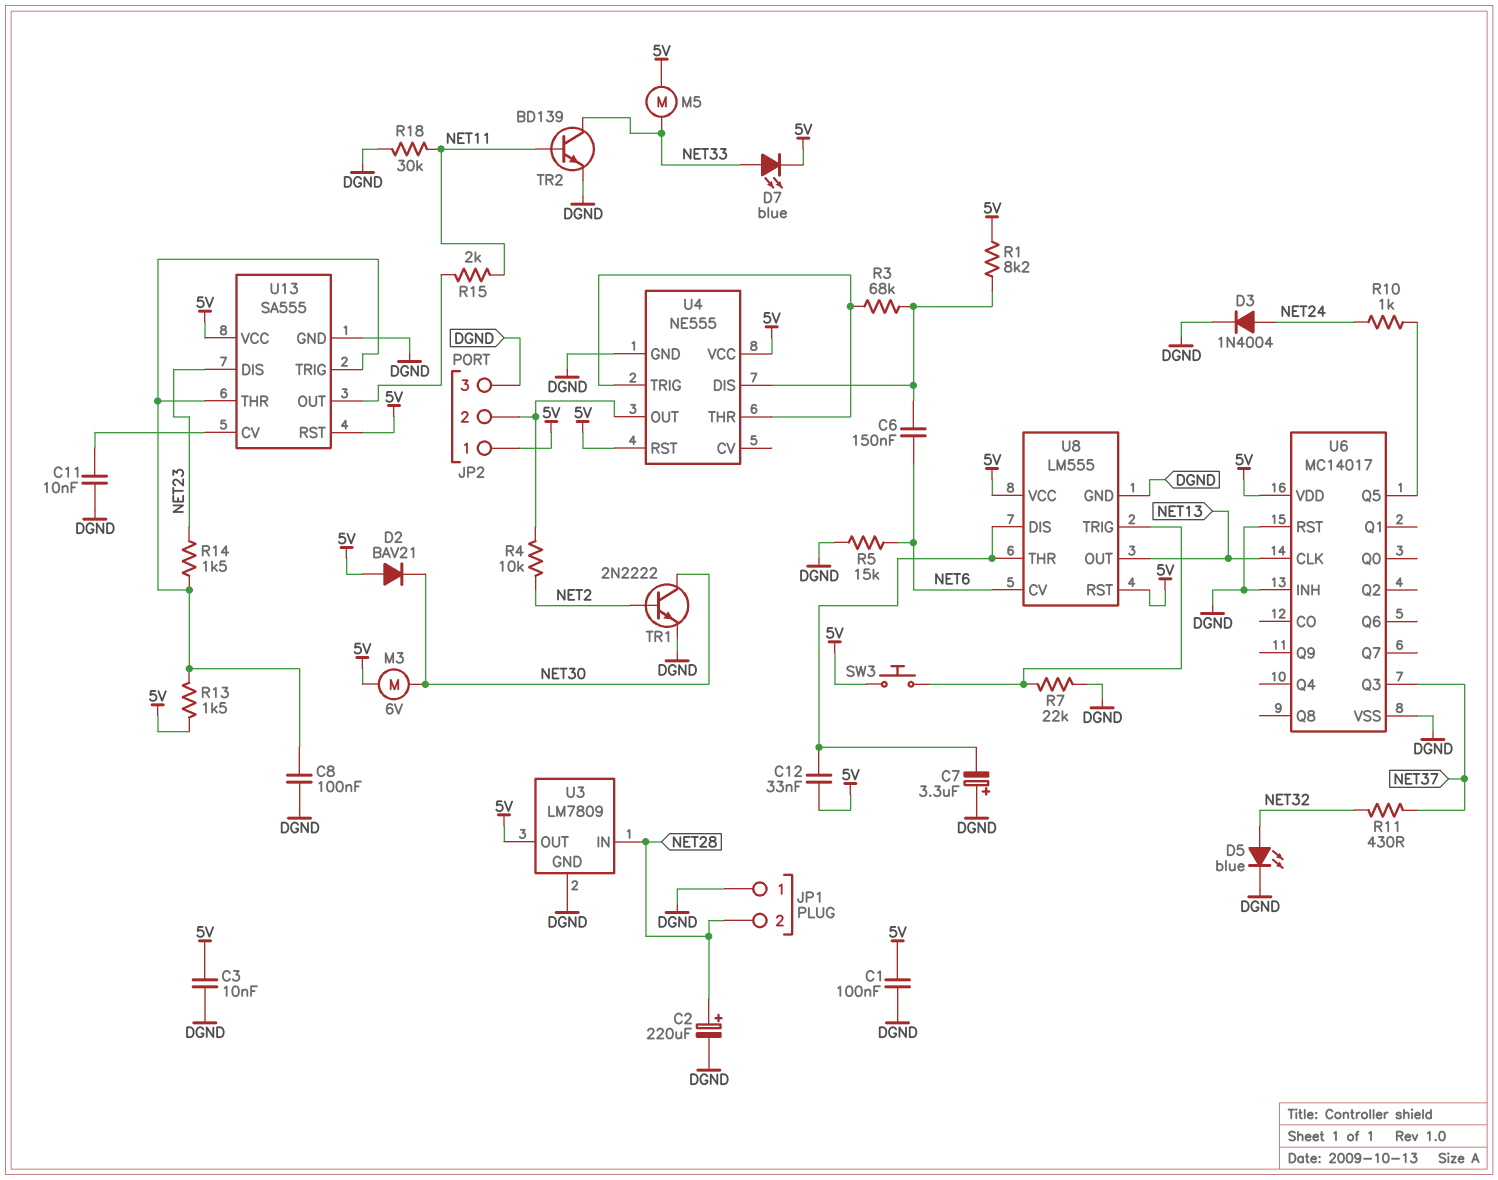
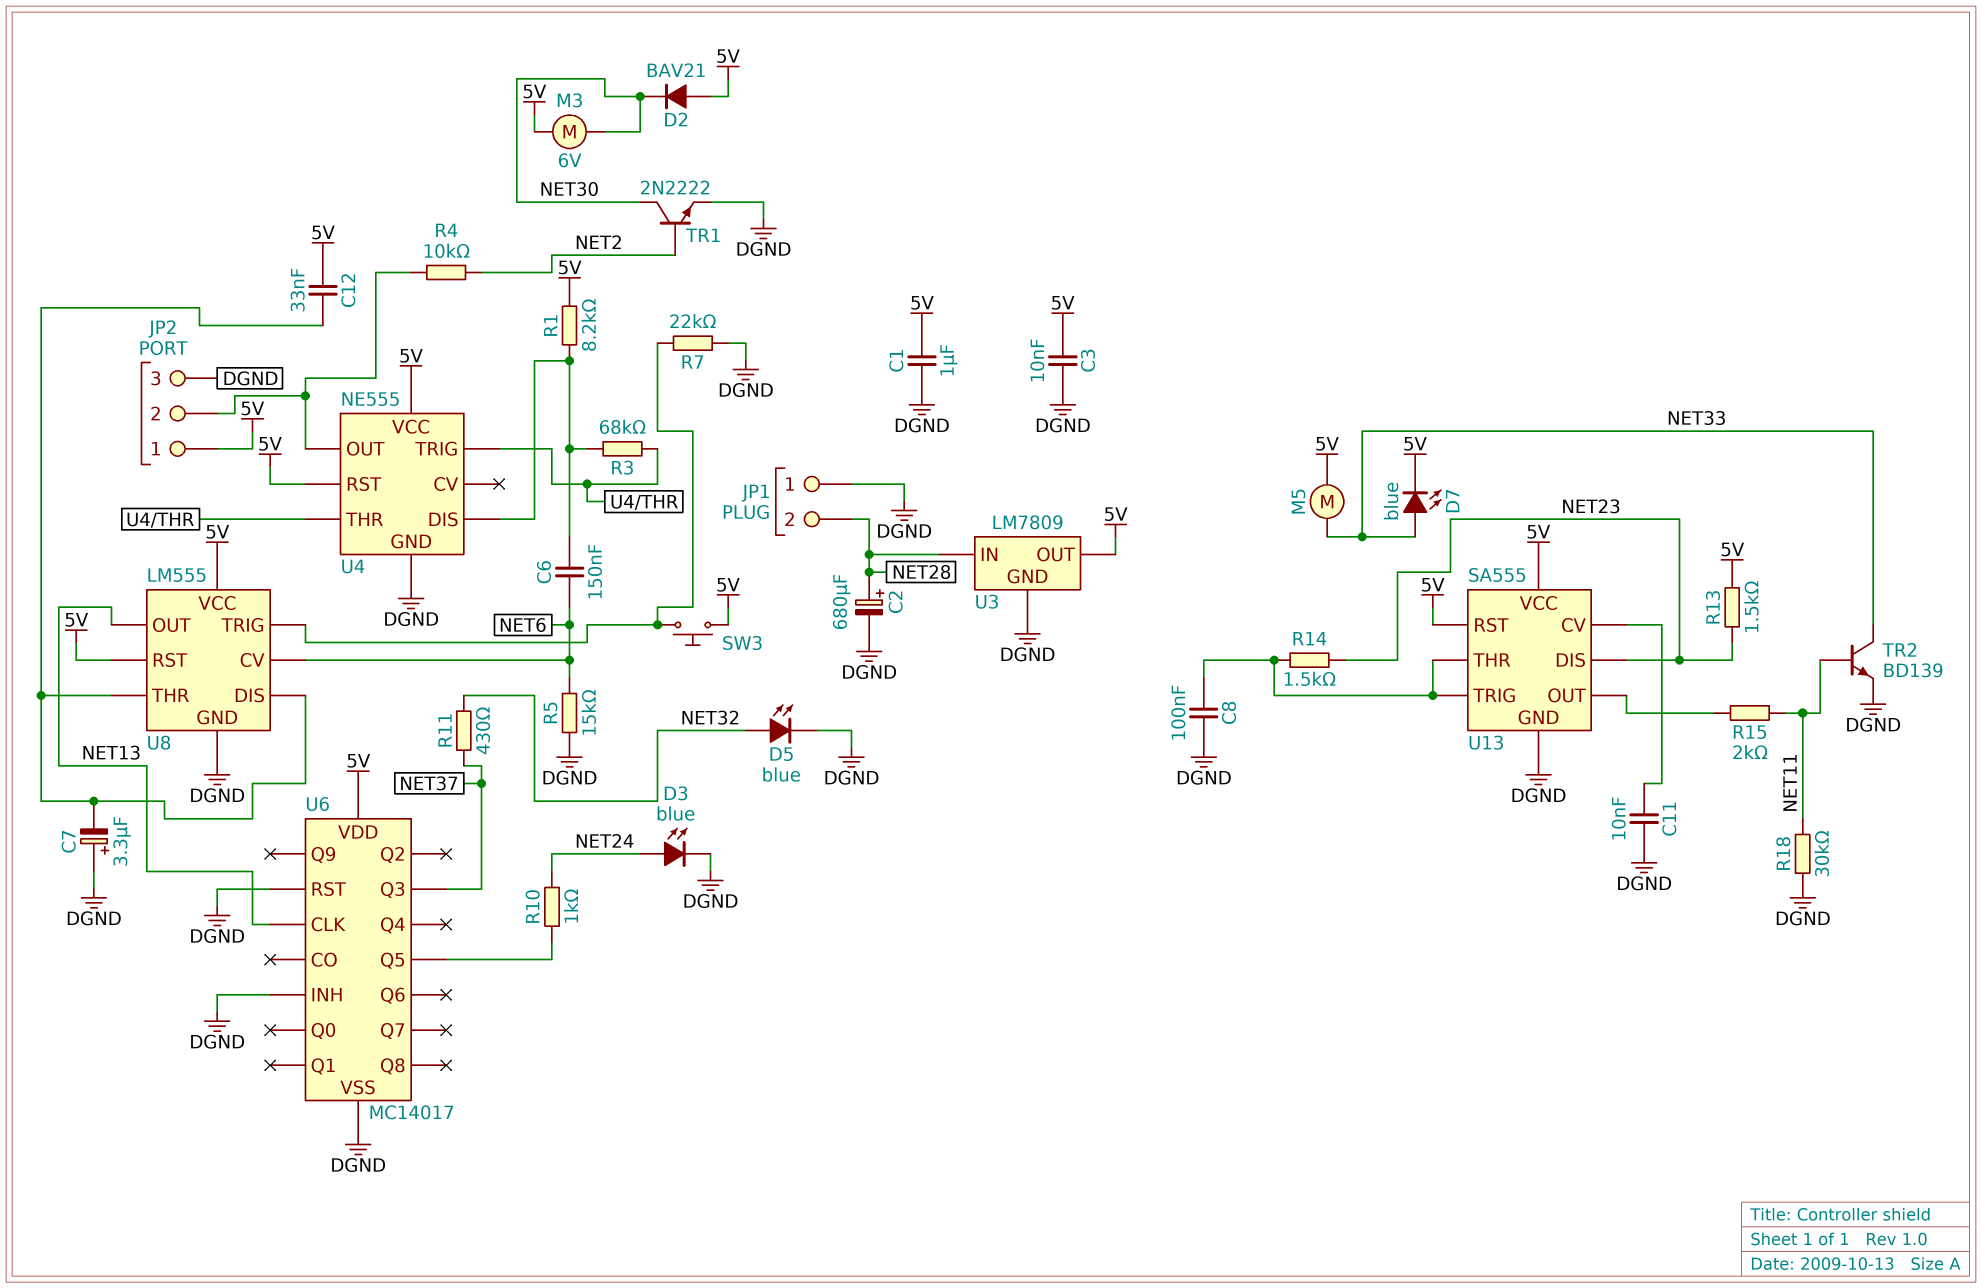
C1: 100nF (5V, DGND) -> 1uF (5V, DGND)
C2: 220uF (plus NET28, minus DGND) -> 680uF (plus NET28, minus DGND)
D3: diode 1N4004 (A NET24, K DGND) -> LED blue (A NET24, K DGND)
R13: 1.5k (5V, U13/THR) -> 1.5k (5V, NET23)

